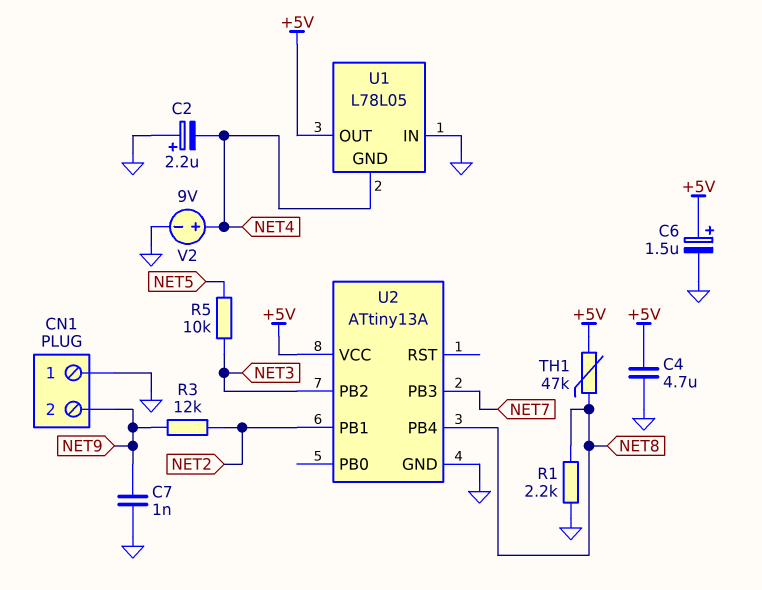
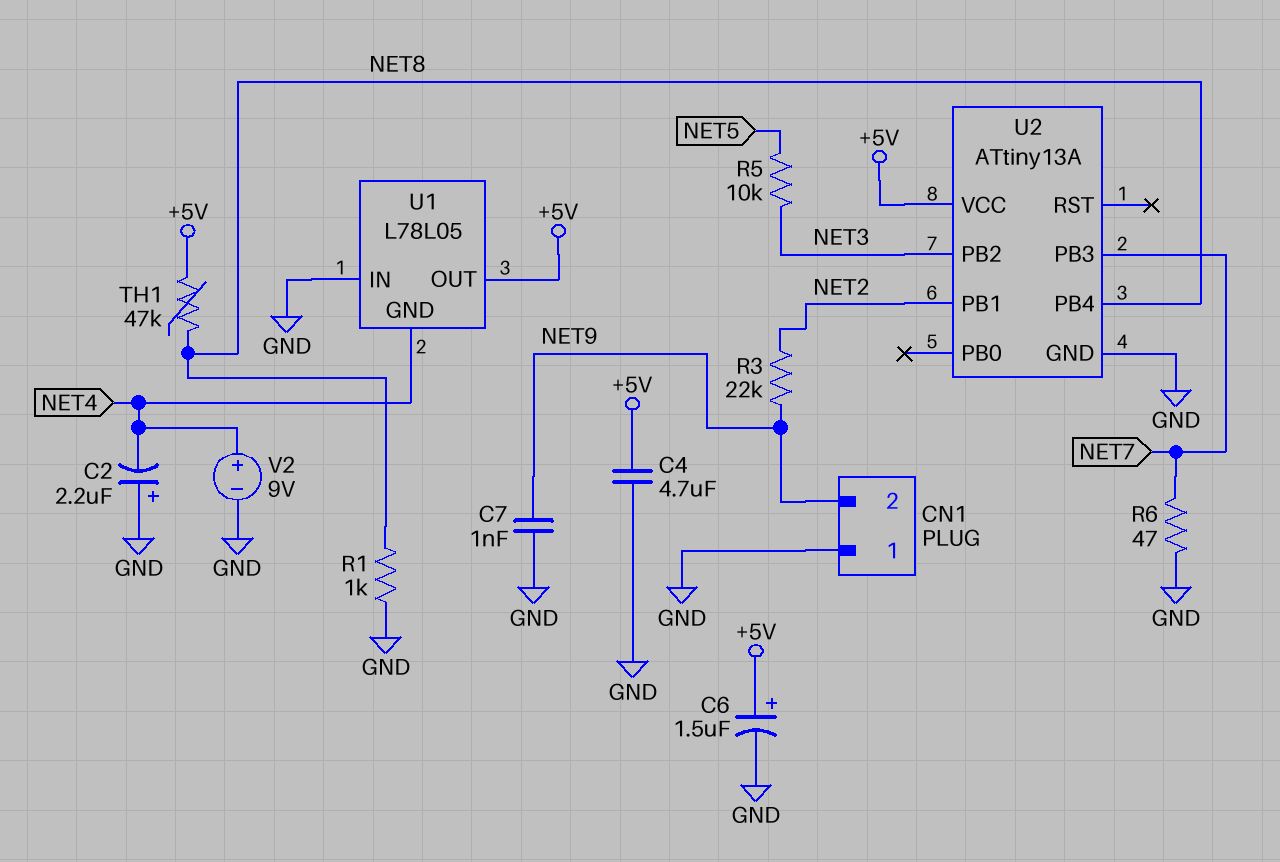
R1: 2.2k (GND, NET8) -> 1k (GND, NET8)
R3: 12k (NET2, NET9) -> 22k (NET2, NET9)
R6: none -> 47 (GND, NET7)

